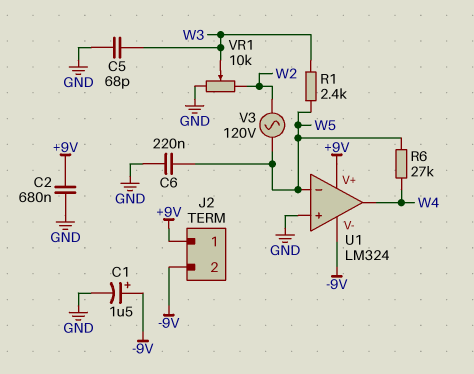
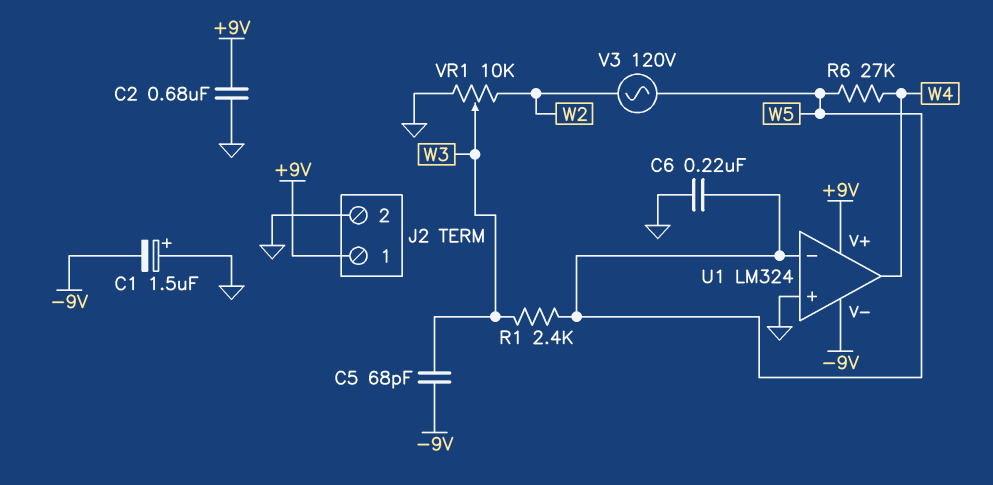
C1: 1.5uF (plus -9V, minus GND) -> 1.5uF (plus GND, minus -9V)
C5: 68pF (GND, W3) -> 68pF (-9V, W3)
J2 pin 2: -9V -> GND

